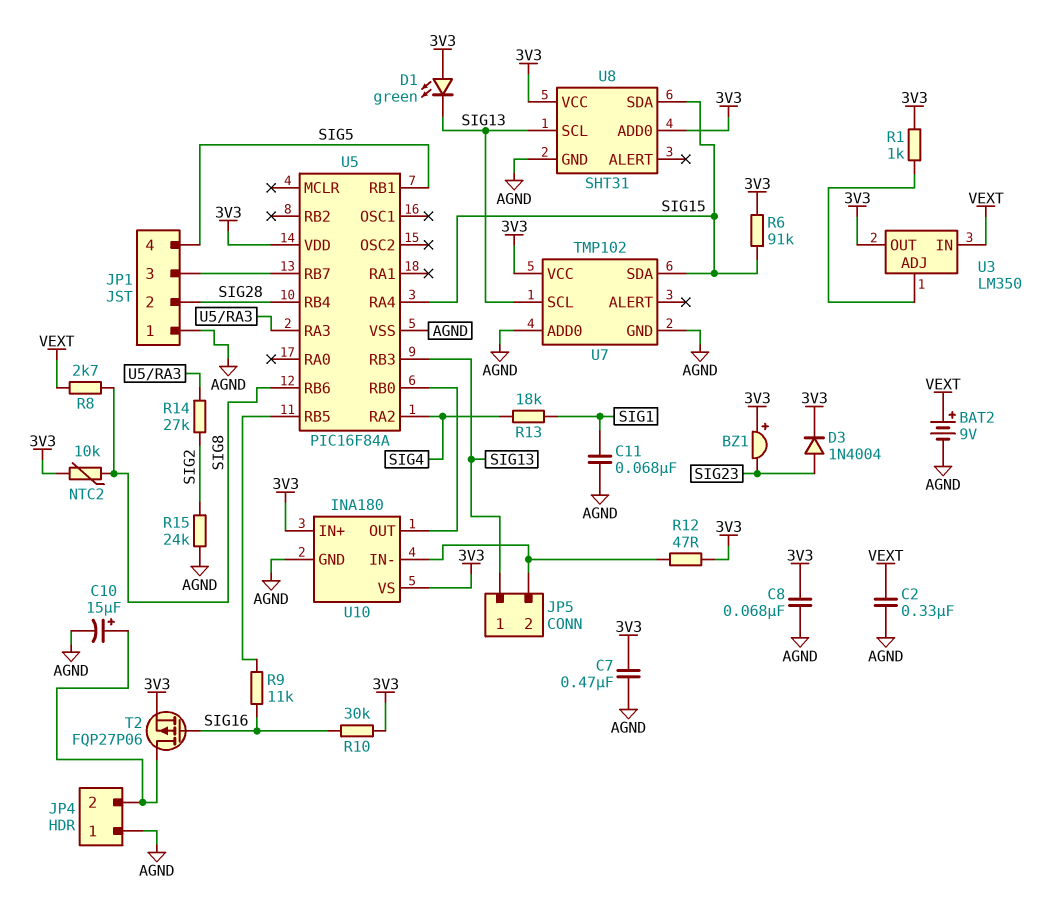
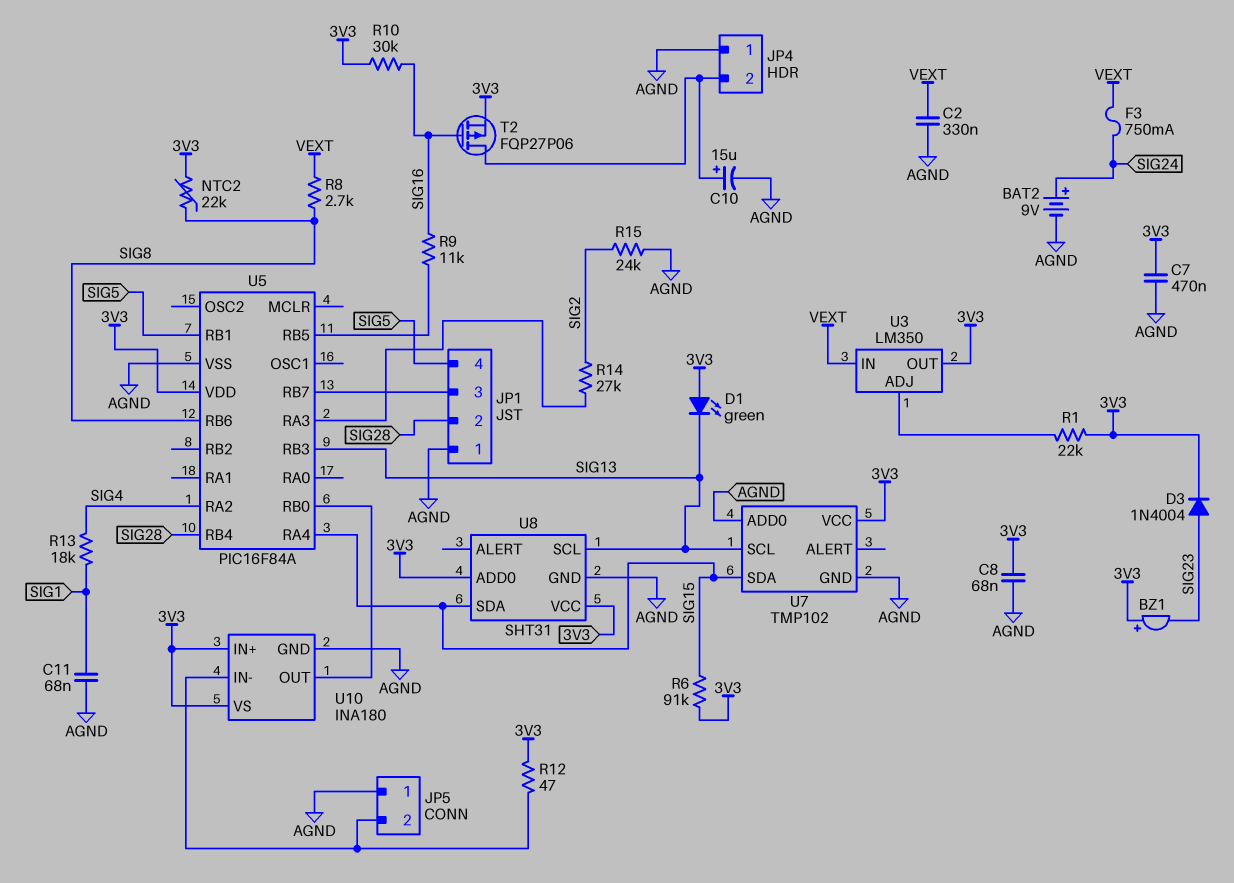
BAT2: 9V (plus VEXT, minus AGND) -> 9V (plus SIG24, minus AGND)
F3: none -> 750mA (SIG24, VEXT)
JP5 pin 1: SIG13 -> AGND
NTC2: 10k (3V3, SIG8) -> 22k (3V3, SIG8)
R1: 1k (3V3, U3/ADJ) -> 22k (3V3, U3/ADJ)

